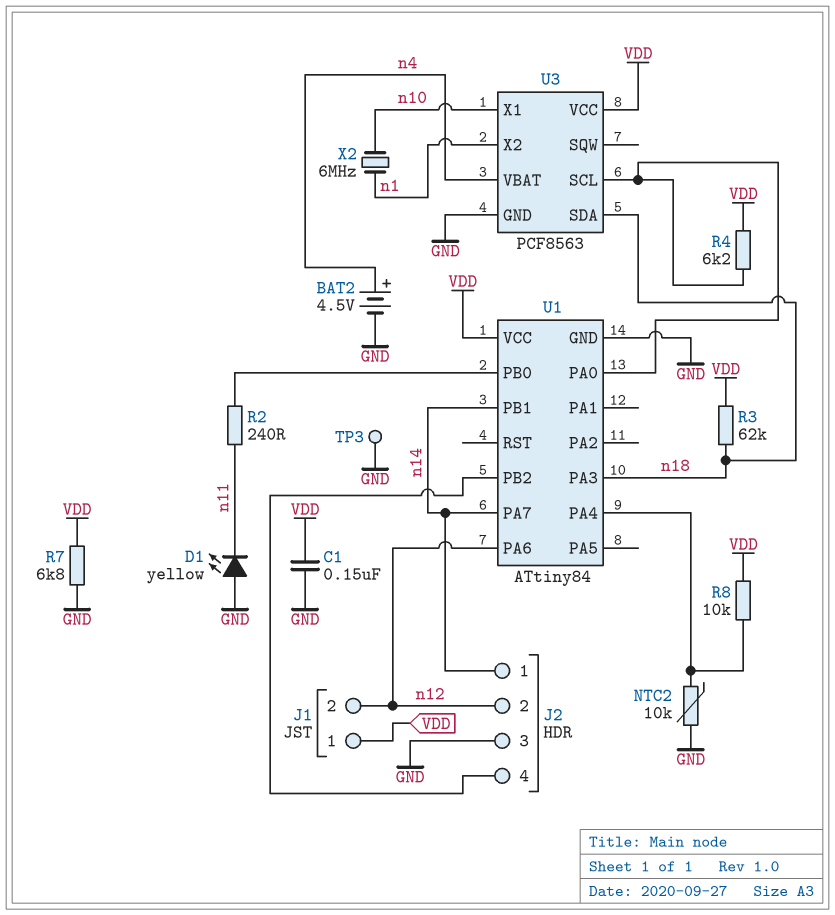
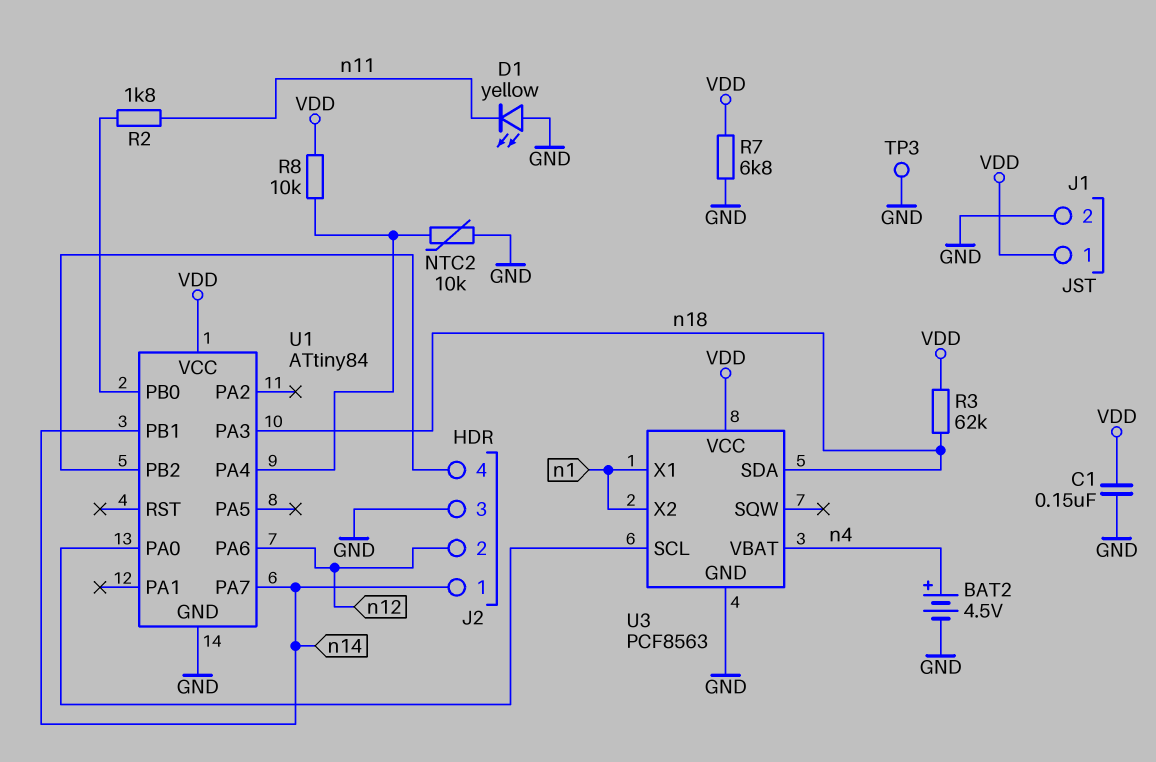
J1 pin 2: n12 -> GND
R2: 240 (U1/PB0, n11) -> 1.8k (U1/PB0, n11)
R4: 6.2k (U1/PA0, VDD) -> none
U3 pin X1: n10 -> n1
X2: 6MHz (n1, n10) -> none

